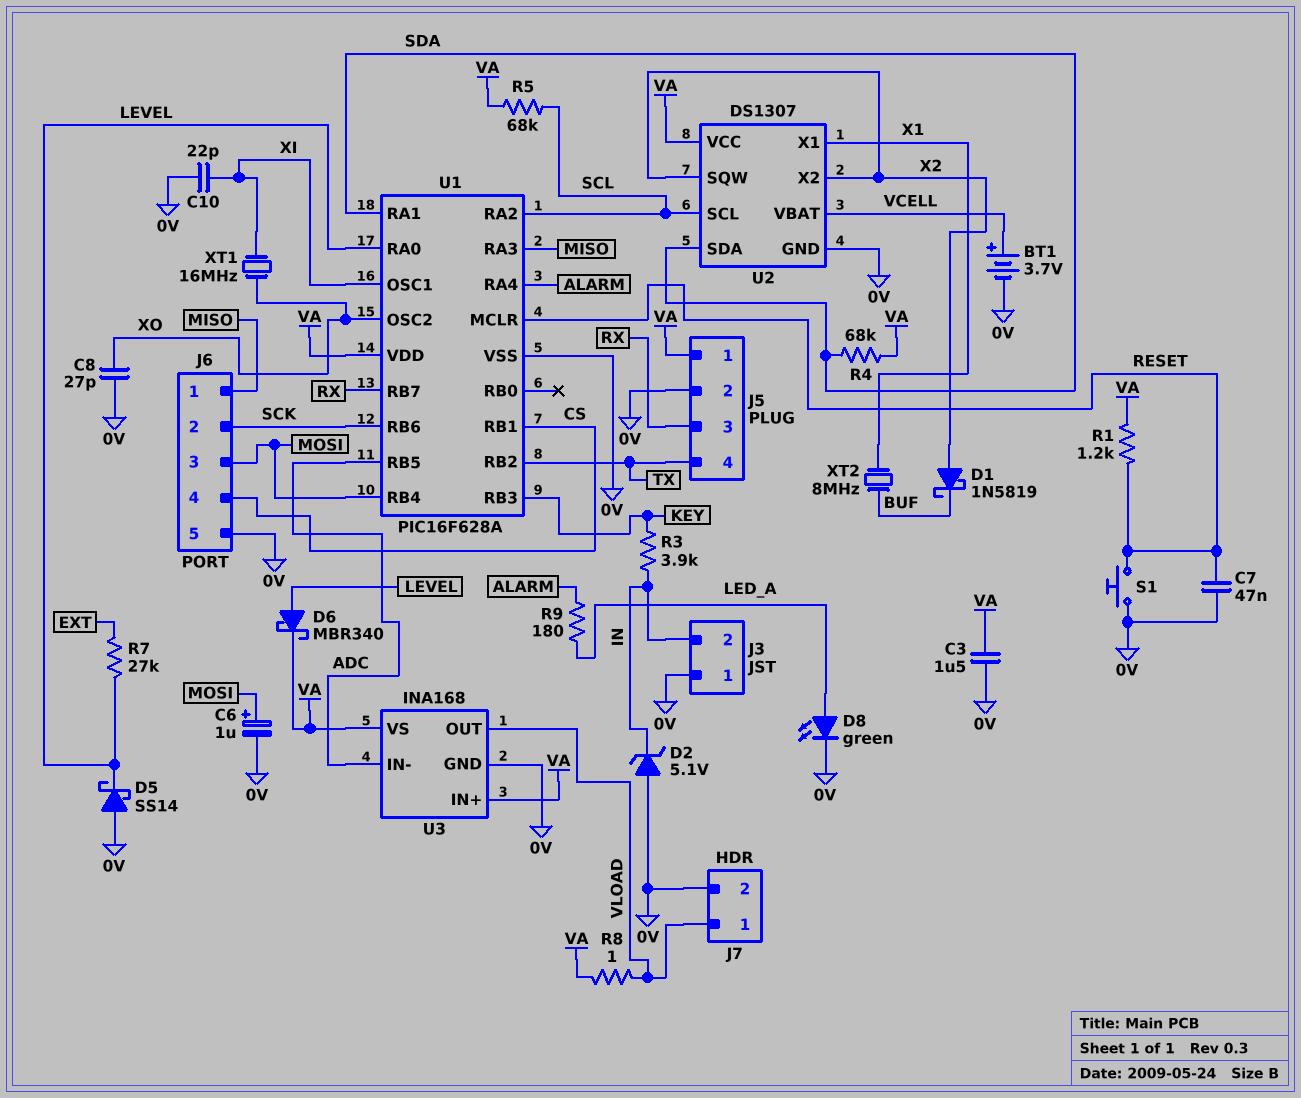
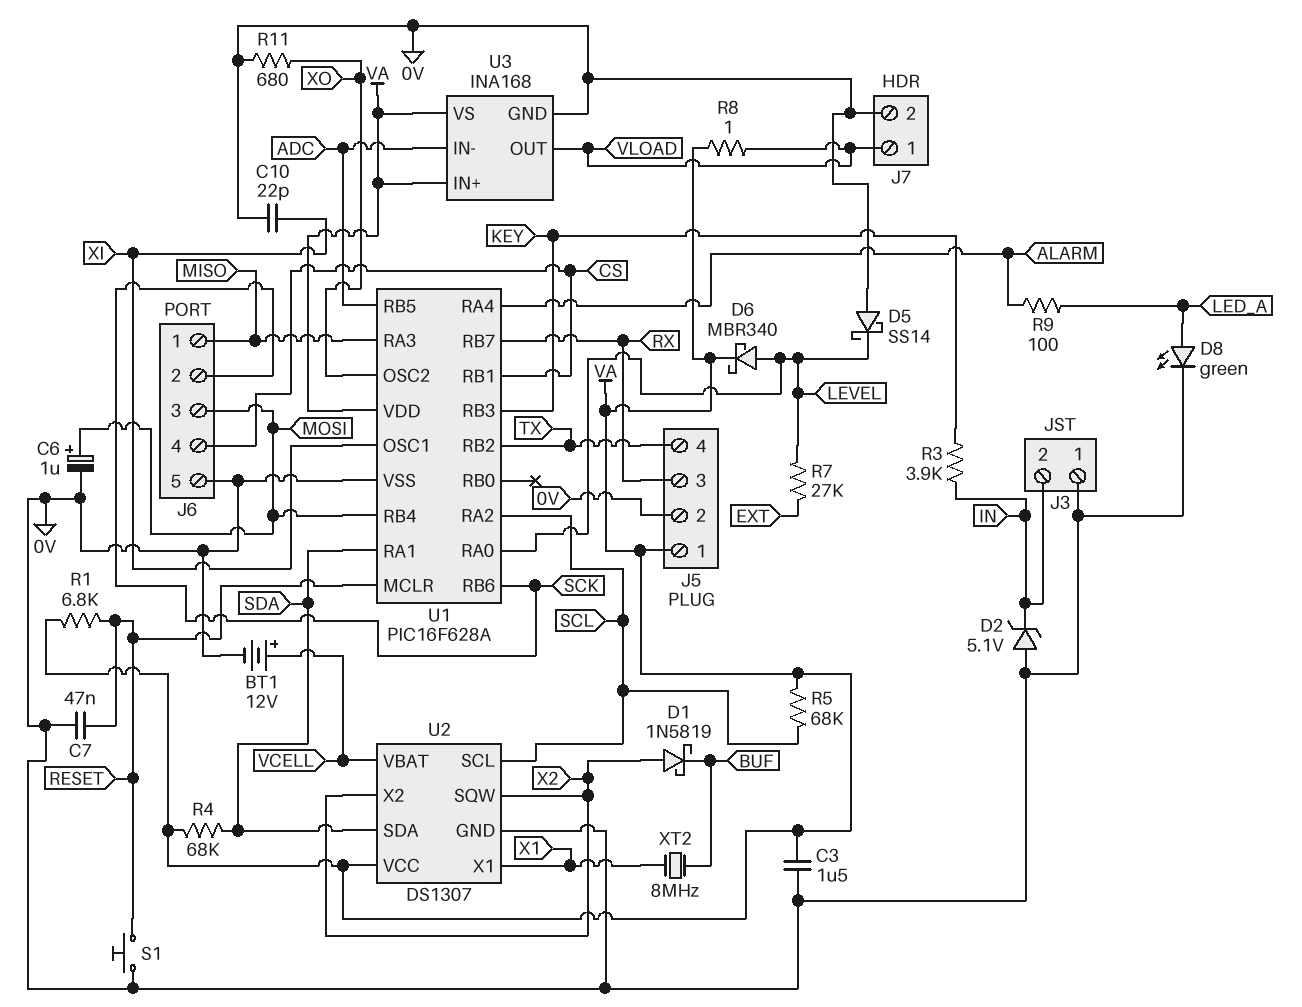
BT1: 3.7V (plus VCELL, minus 0V) -> 12V (plus VCELL, minus 0V)
C8: 27pF (0V, XO) -> none
R1: 1.2k (RESET, VA) -> 6.8k (RESET, VA)
R9: 180 (ALARM, LED_A) -> 100 (ALARM, LED_A)
R11: none -> 680 (0V, XO)
XT1: 16MHz (XI, XO) -> none

